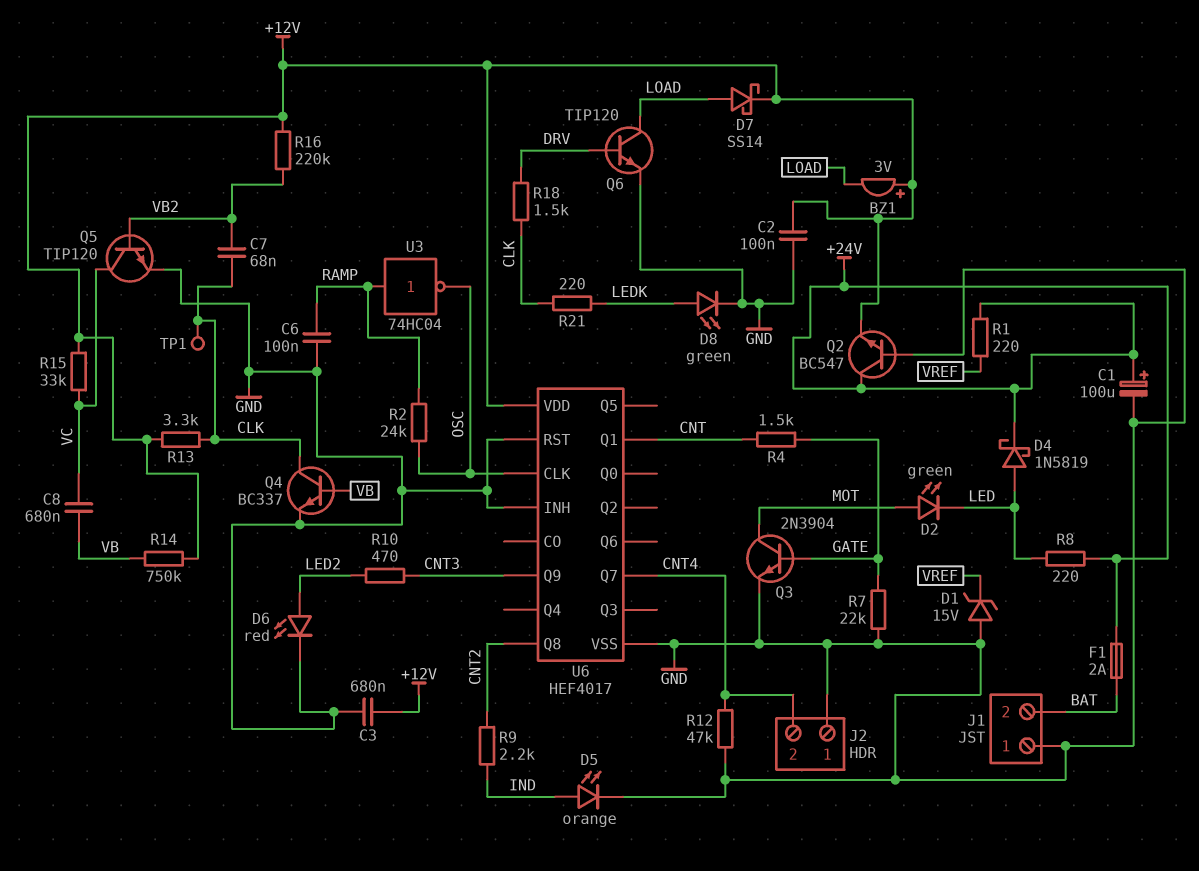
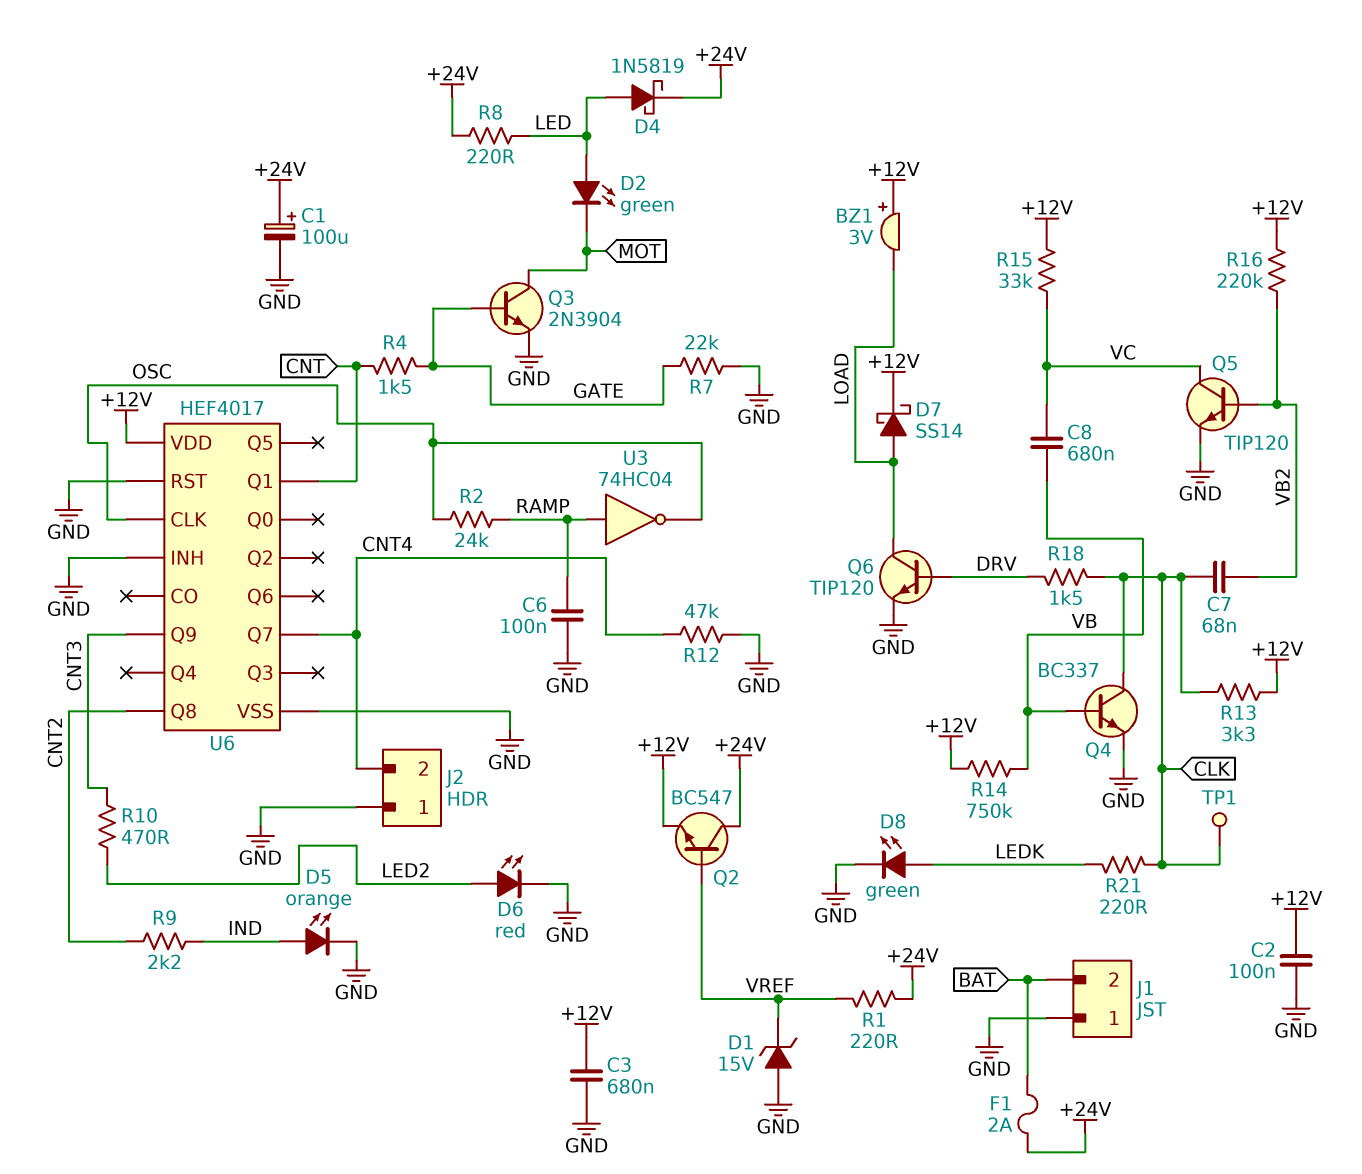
D2: LED green (A MOT, K LED) -> LED green (A LED, K MOT)
Q2: NPN BC547 (B GND, C +24V, E +12V) -> NPN BC547 (B VREF, C +24V, E +12V)

